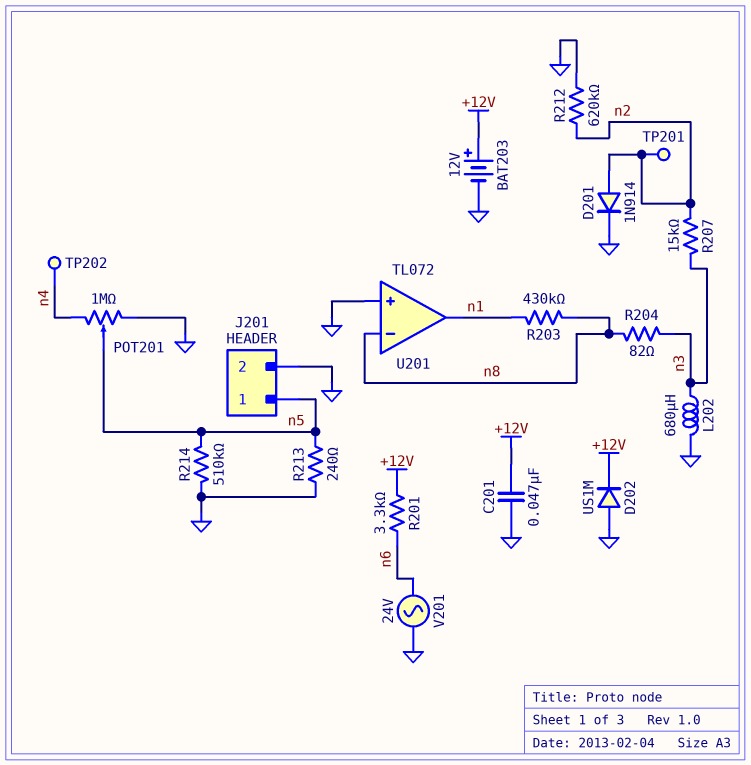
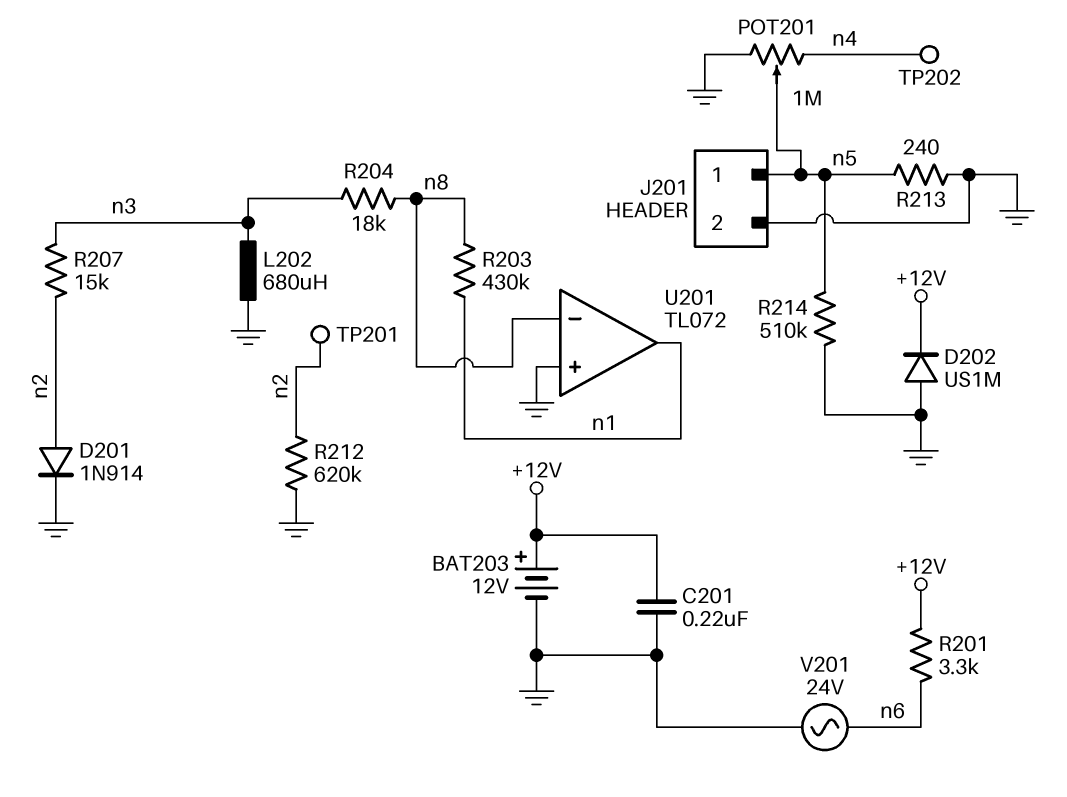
C201: 47nF (+12V, GND) -> 220nF (+12V, GND)
R204: 82 (n3, n8) -> 18k (n3, n8)

